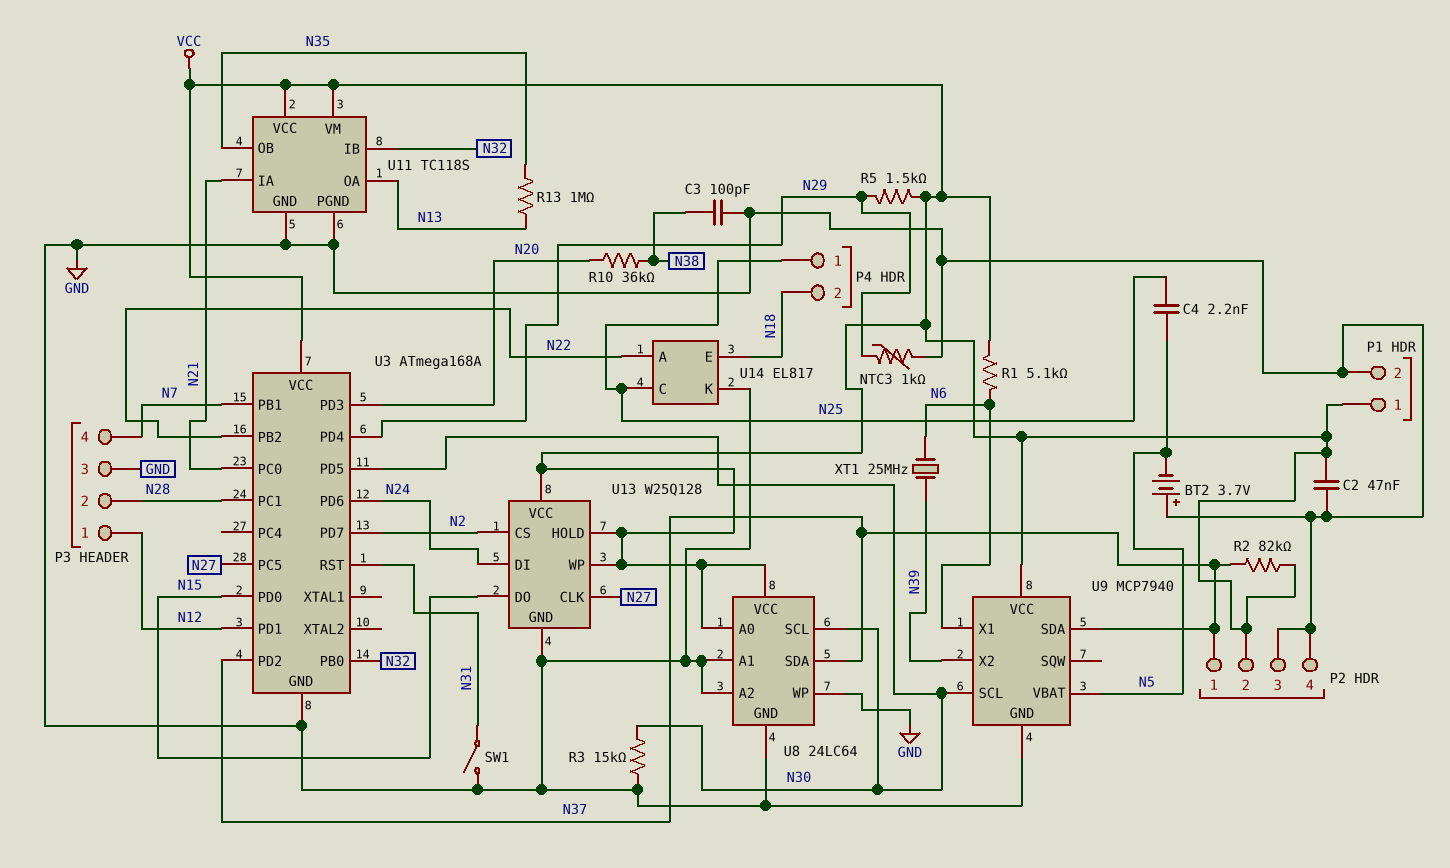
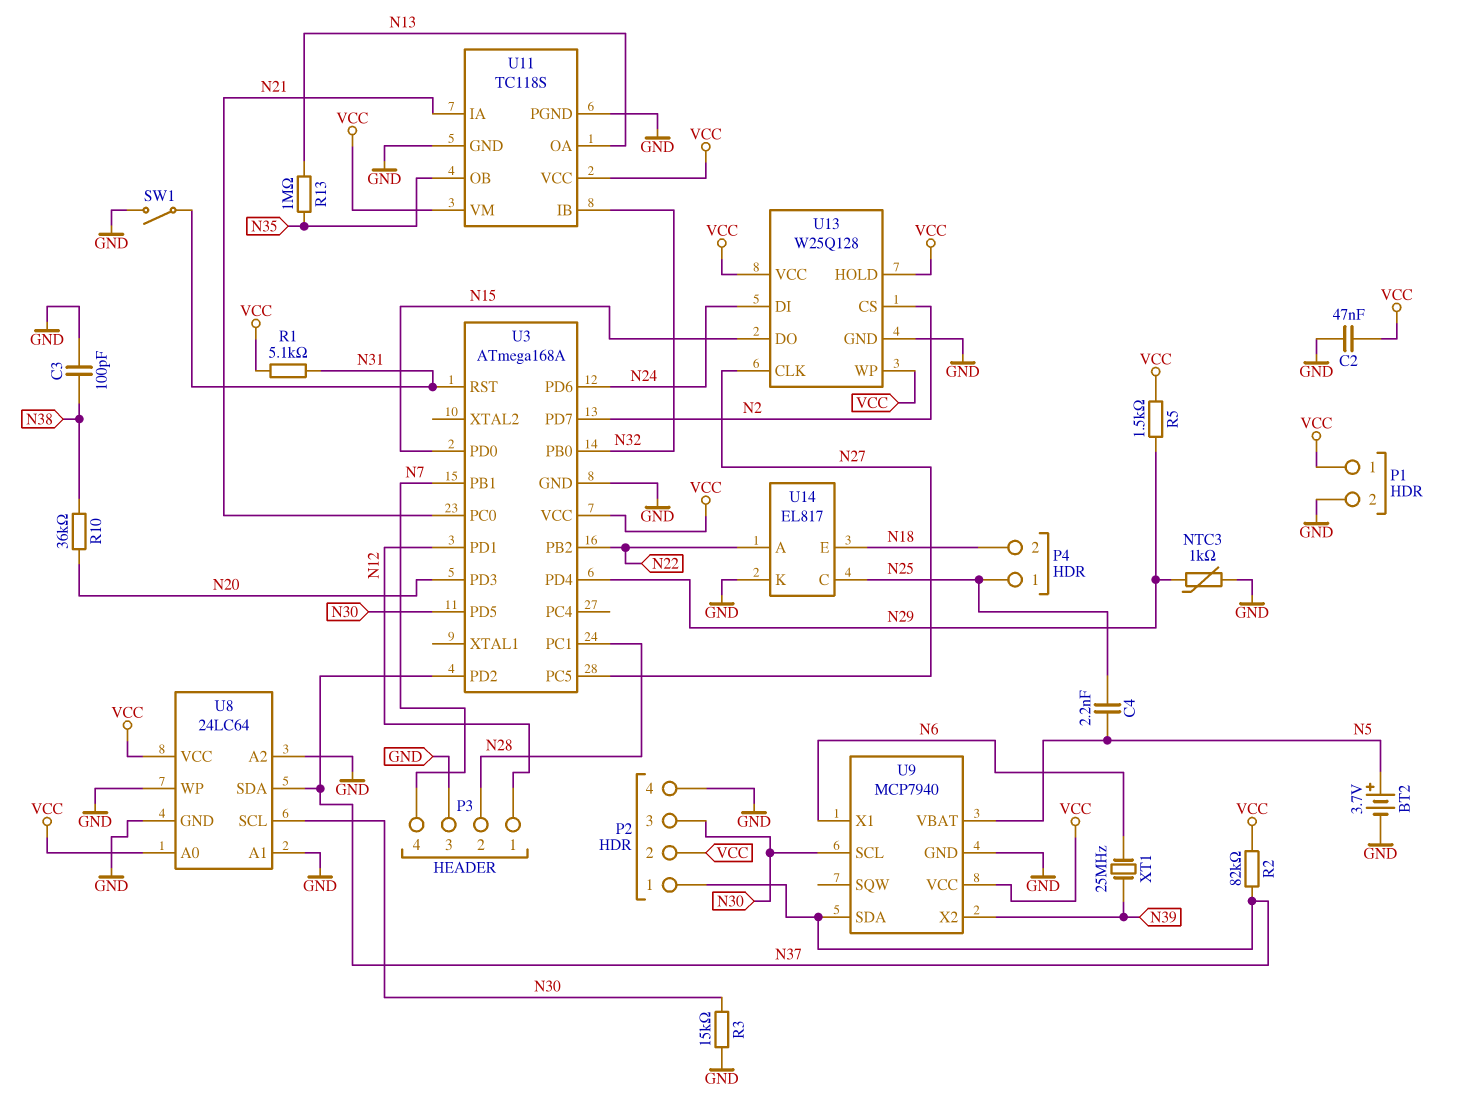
BT2: 3.7V (plus GND, minus N5) -> 3.7V (plus N5, minus GND)
P2 pin 3: GND -> N30
R1: 5.1k (N6, VCC) -> 5.1k (N31, VCC)

